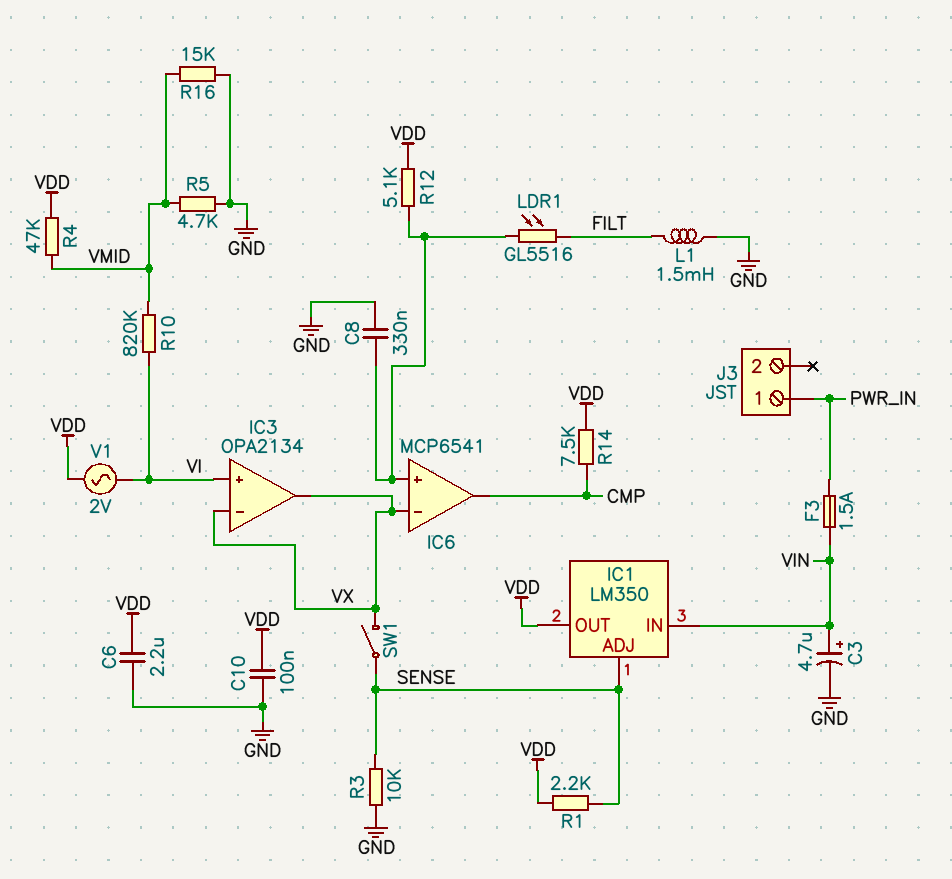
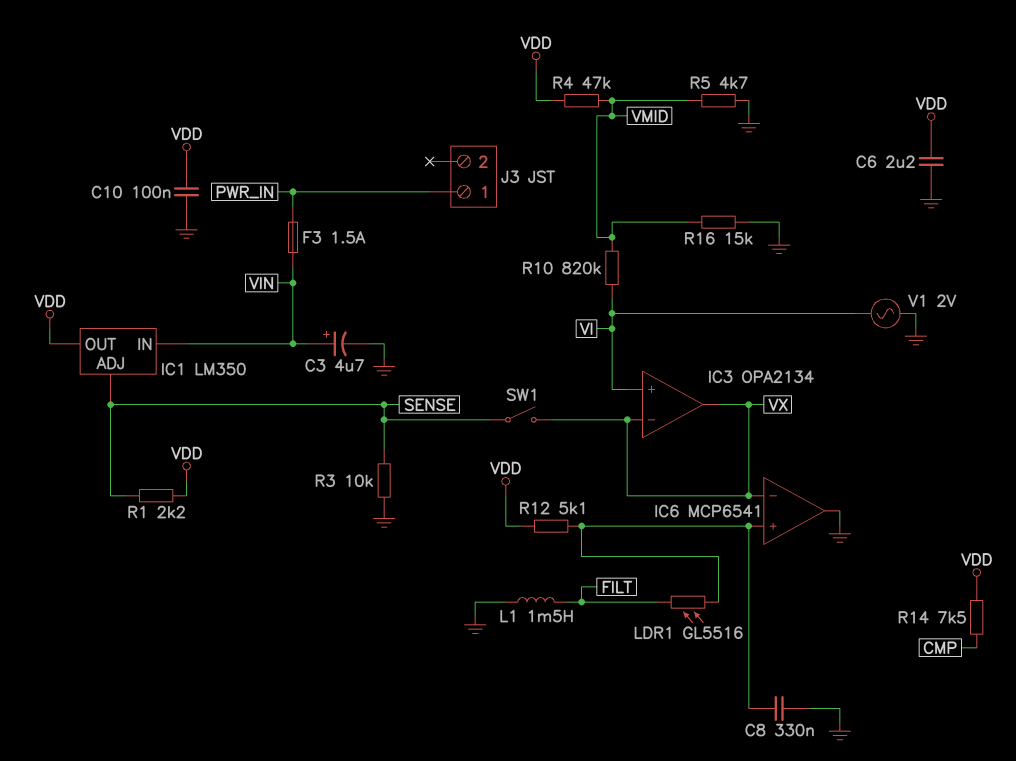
IC6 pin out: CMP -> GND
V1: AC 2V (VDD, VI) -> AC 2V (GND, VI)

